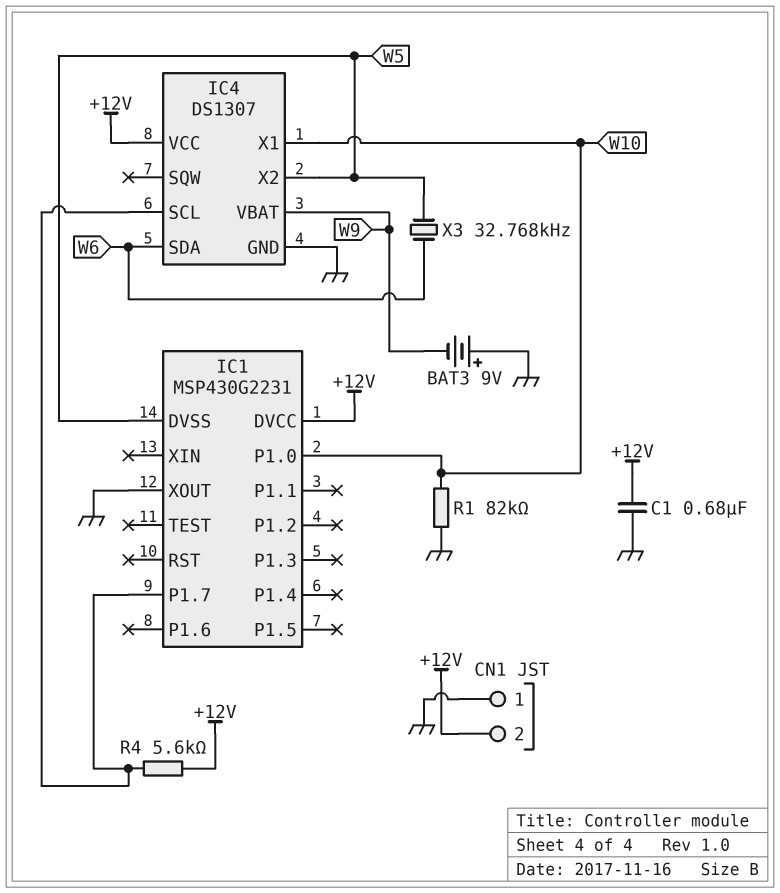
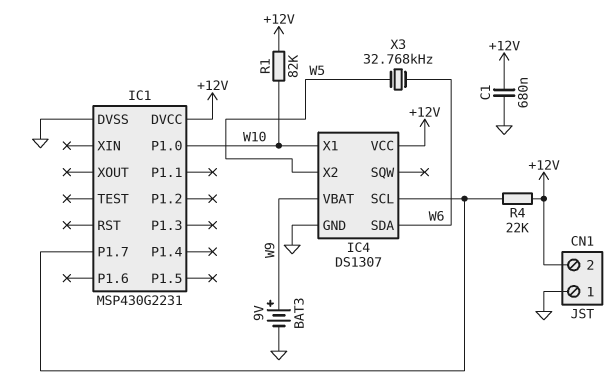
BAT3: 9V (plus GND, minus W9) -> 9V (plus W9, minus GND)
IC1 pin DVSS: W5 -> GND
IC1 pin XOUT: GND -> none
R1: 82k (GND, W10) -> 82k (+12V, W10)
R4: 5.6k (+12V, IC1/P1.7) -> 22k (+12V, IC1/P1.7)

